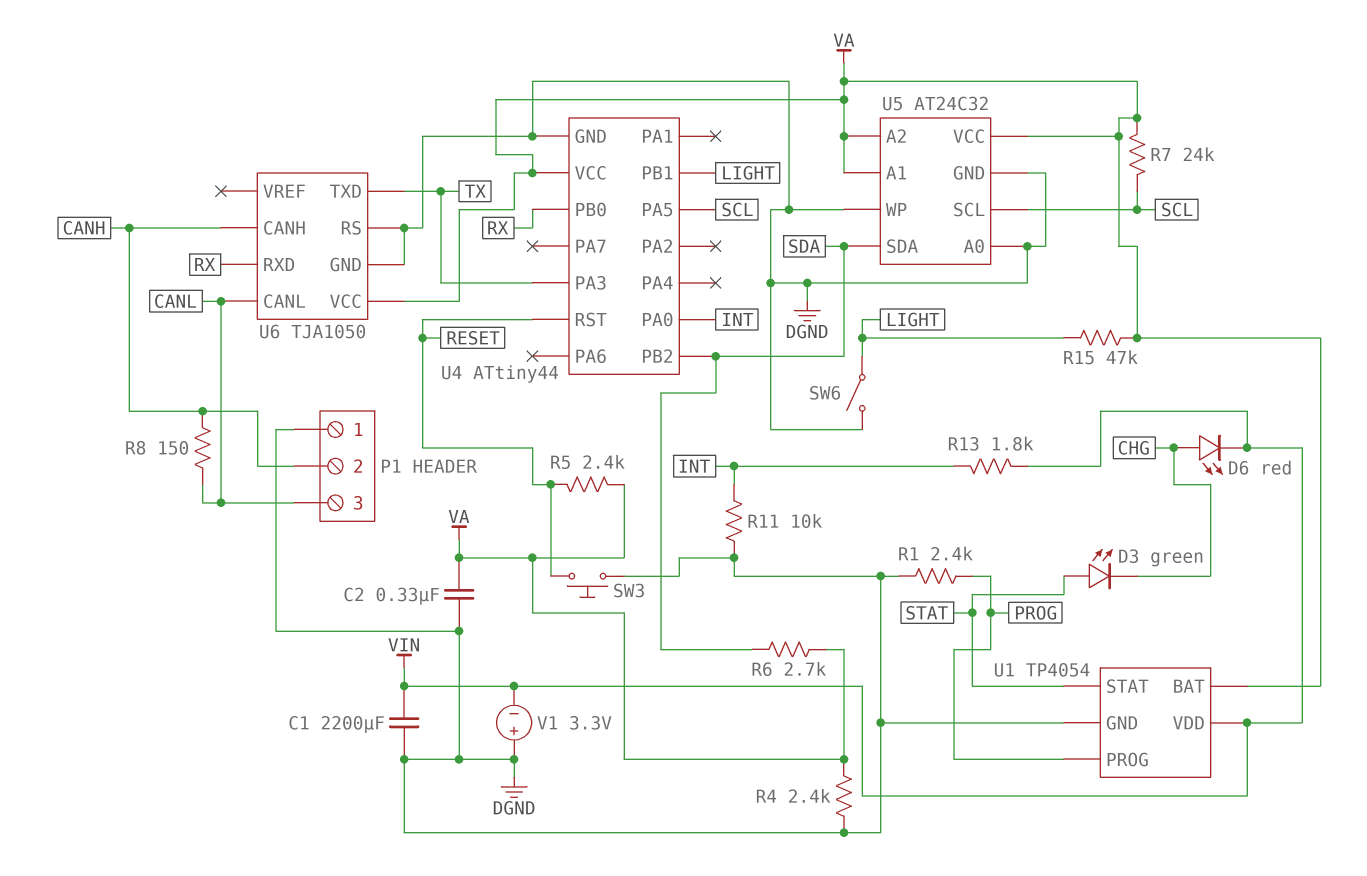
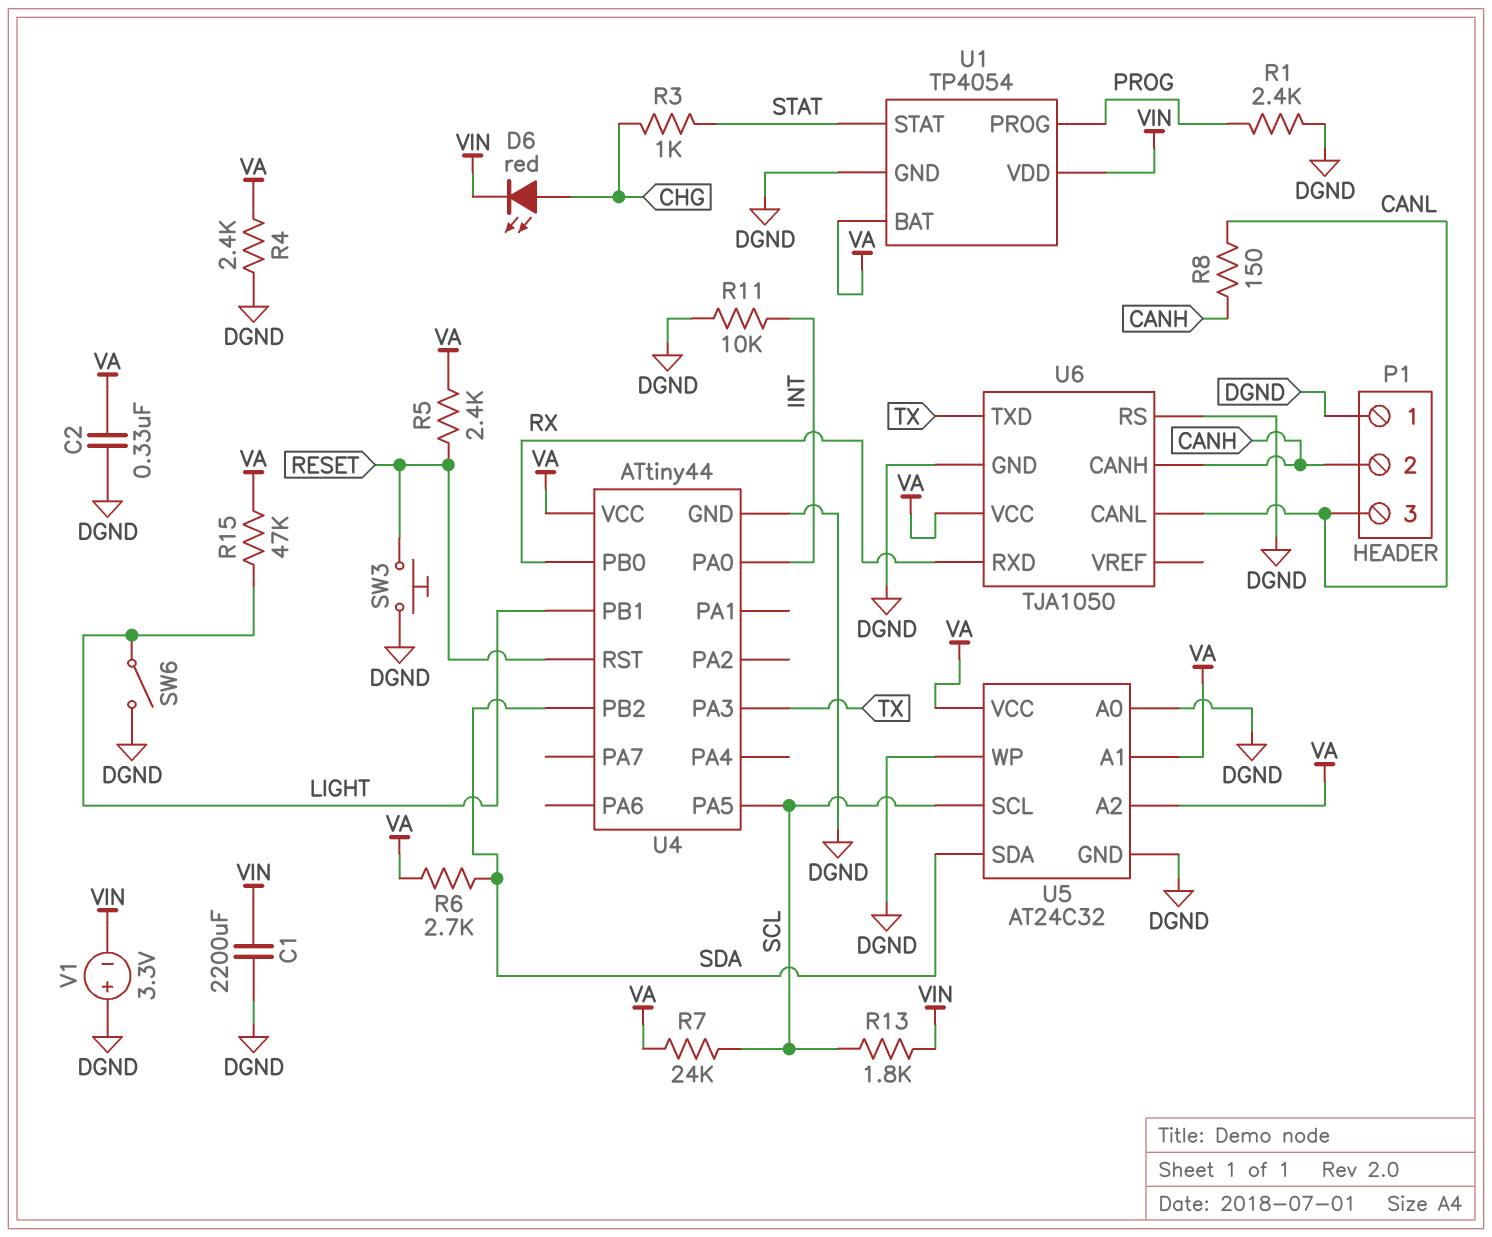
D3: LED green (A STAT, K CHG) -> none
R3: none -> 1k (CHG, STAT)
R13: 1.8k (INT, VIN) -> 1.8k (SCL, VIN)

